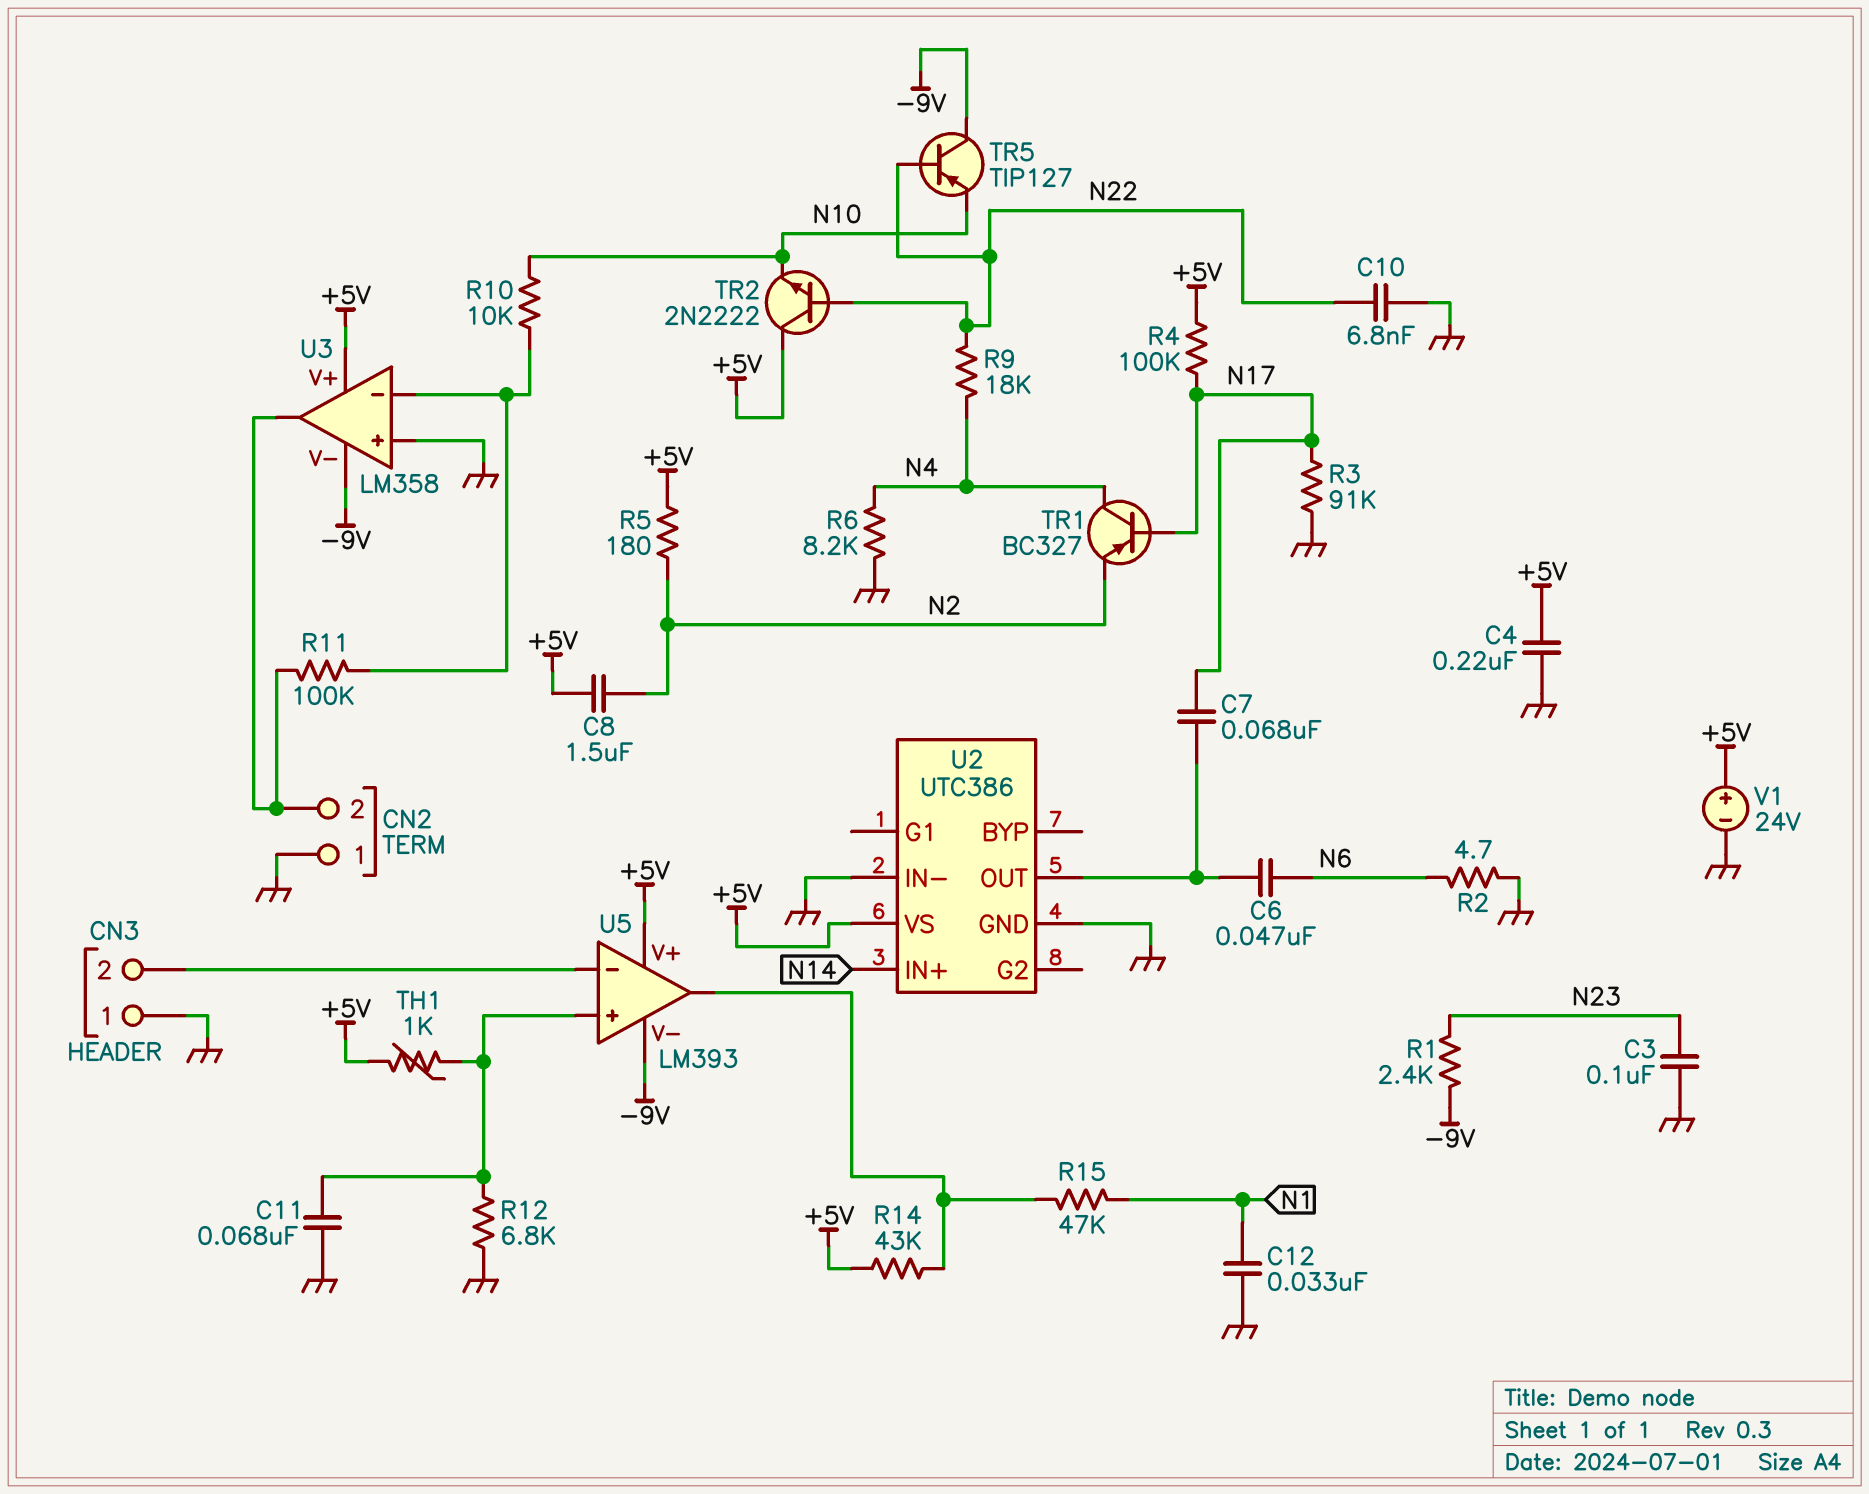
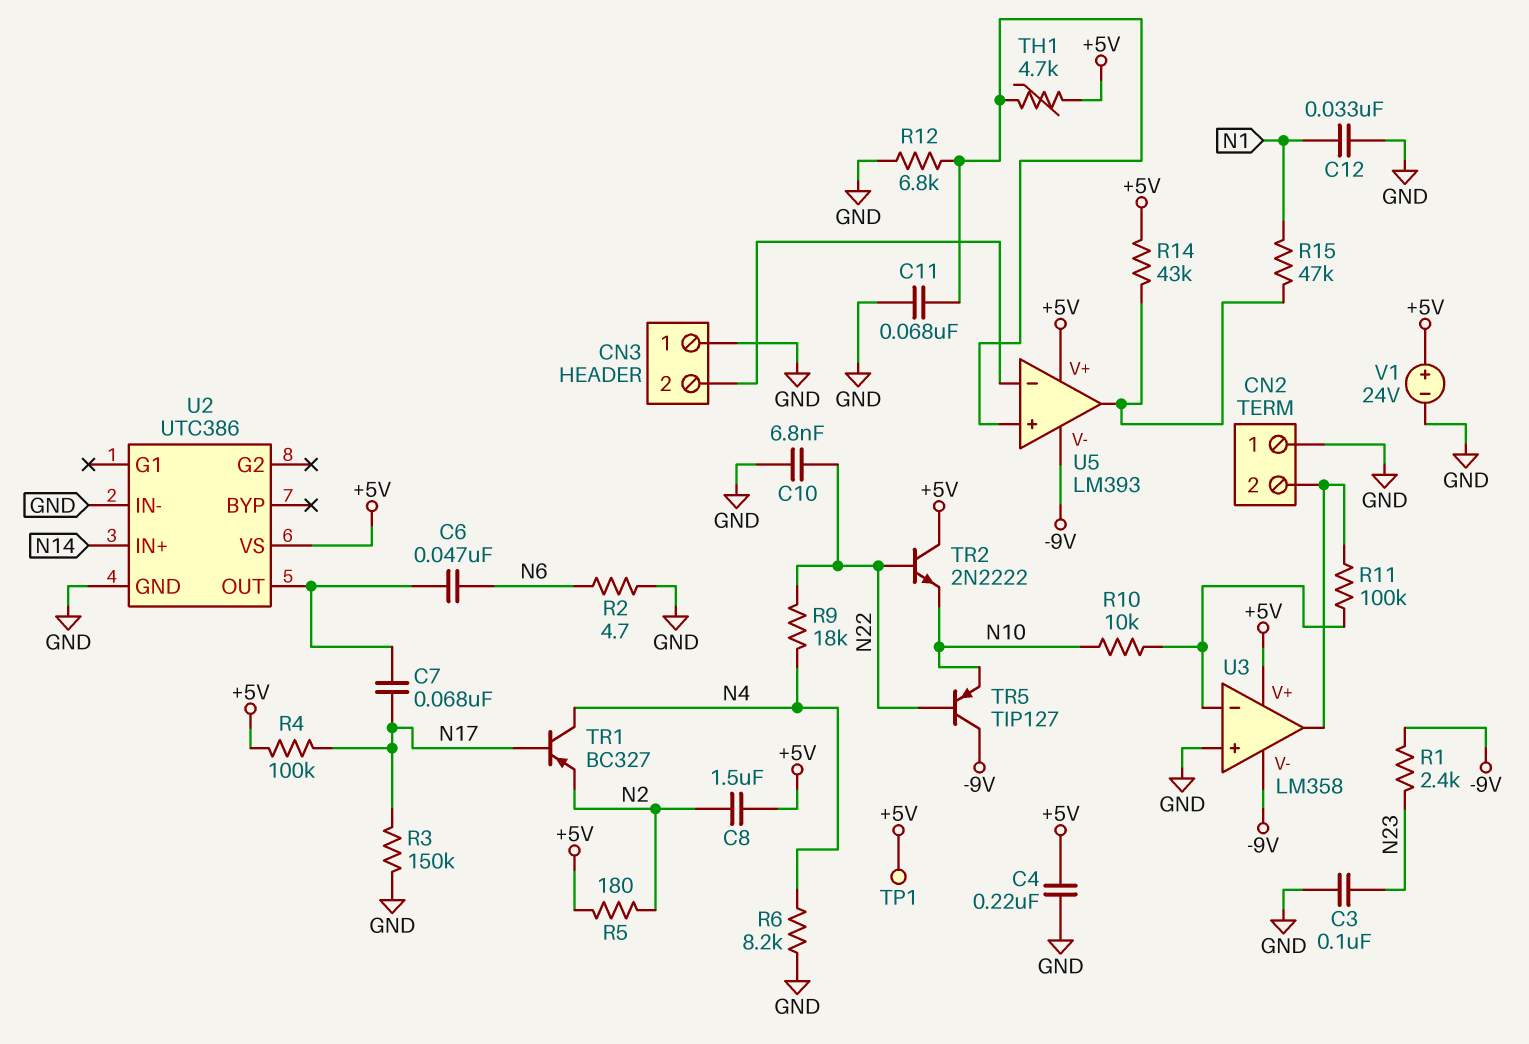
R3: 91k (GND, N17) -> 150k (GND, N17)
TH1: 1k (+5V, U5/in+) -> 4.7k (+5V, U5/in+)
TP1: none -> test point (+5V)

